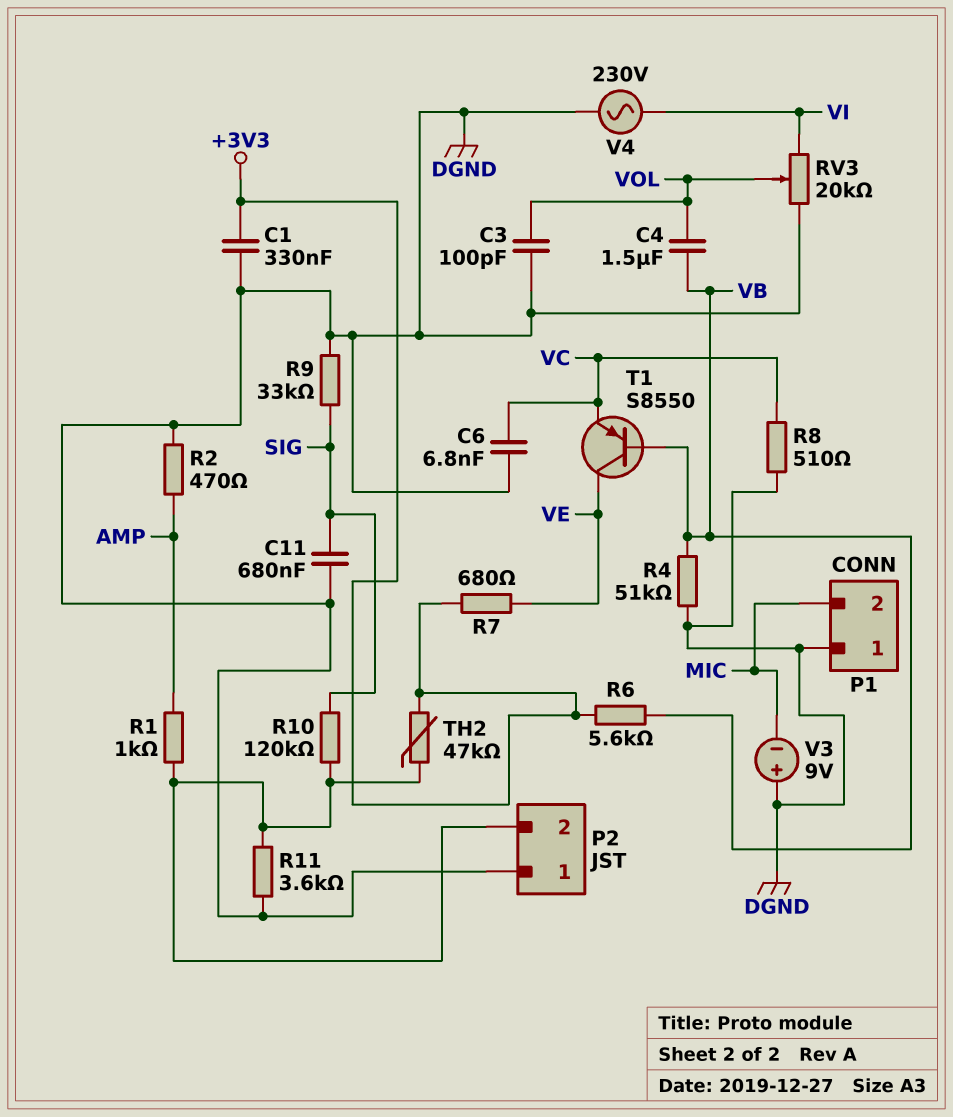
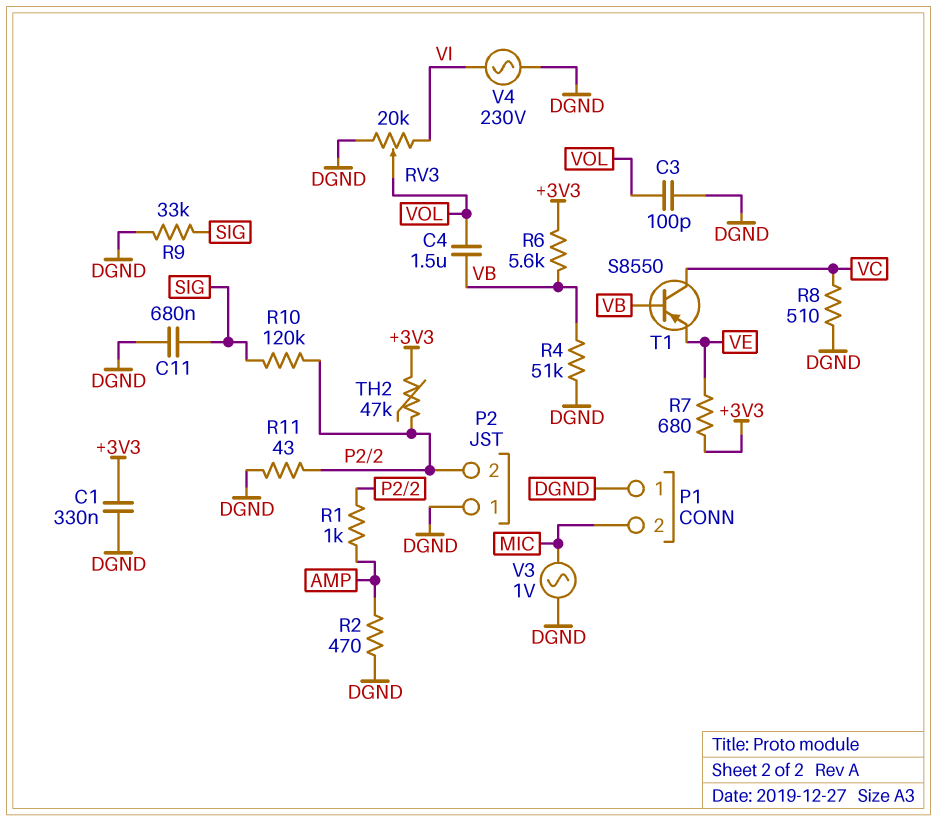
C6: 6.8nF (DGND, VC) -> none
R11: 3.6k (DGND, P2/2) -> 43 (DGND, P2/2)
T1: PNP S8550 (B VB, C VE, E VC) -> PNP S8550 (B VB, C VC, E VE)
V3: 9V (plus DGND, minus MIC) -> AC 1V (DGND, MIC)

